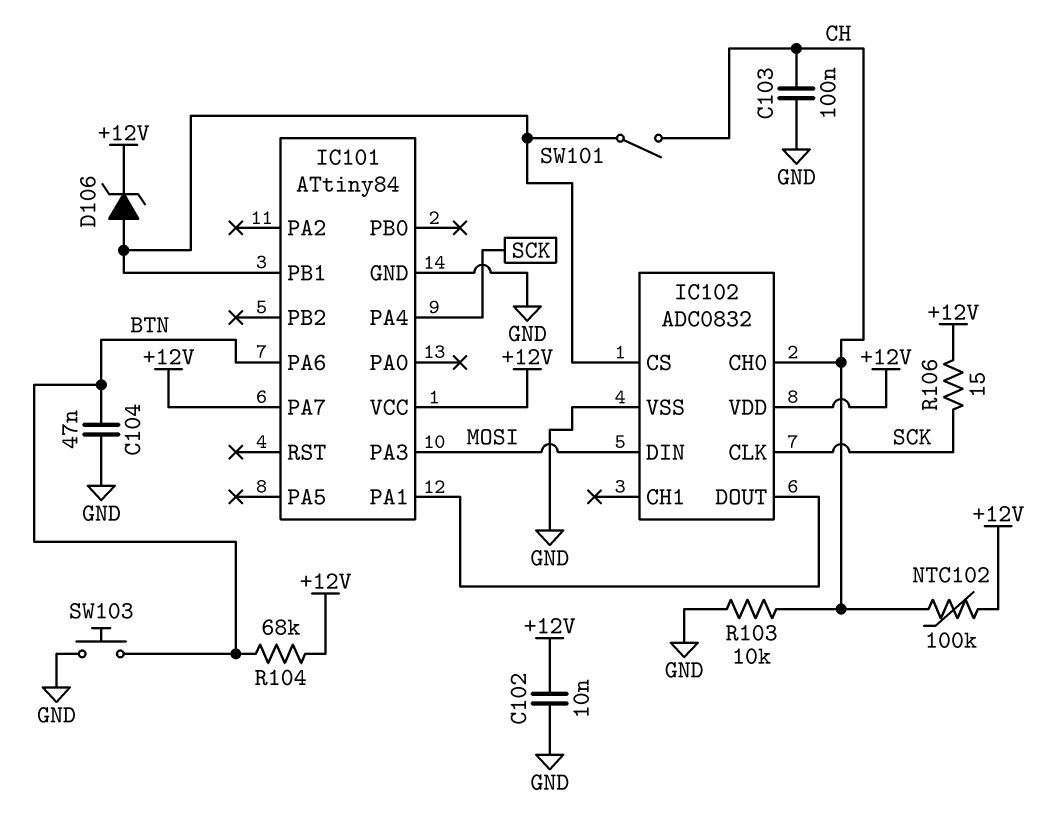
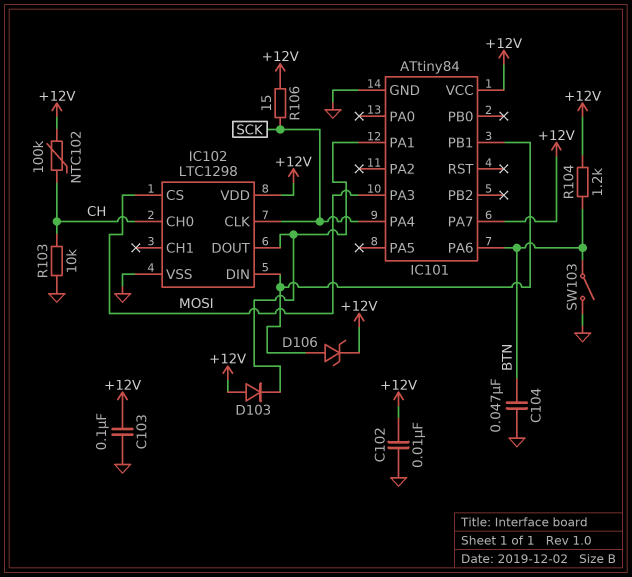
C103: 100nF (CH, GND) -> 100nF (+12V, GND)
D103: none -> diode (A +12V, K IC101/PA1)
IC102: ADC0832 -> LTC1298
IC102 pin CS: IC101/PB1 -> MOSI
IC102 pin DIN: MOSI -> IC101/PB1
R104: 68k (+12V, BTN) -> 1.2k (+12V, BTN)
SW101: switch (CH, IC101/PB1) -> none
SW103: button (BTN, GND) -> switch (BTN, GND)

